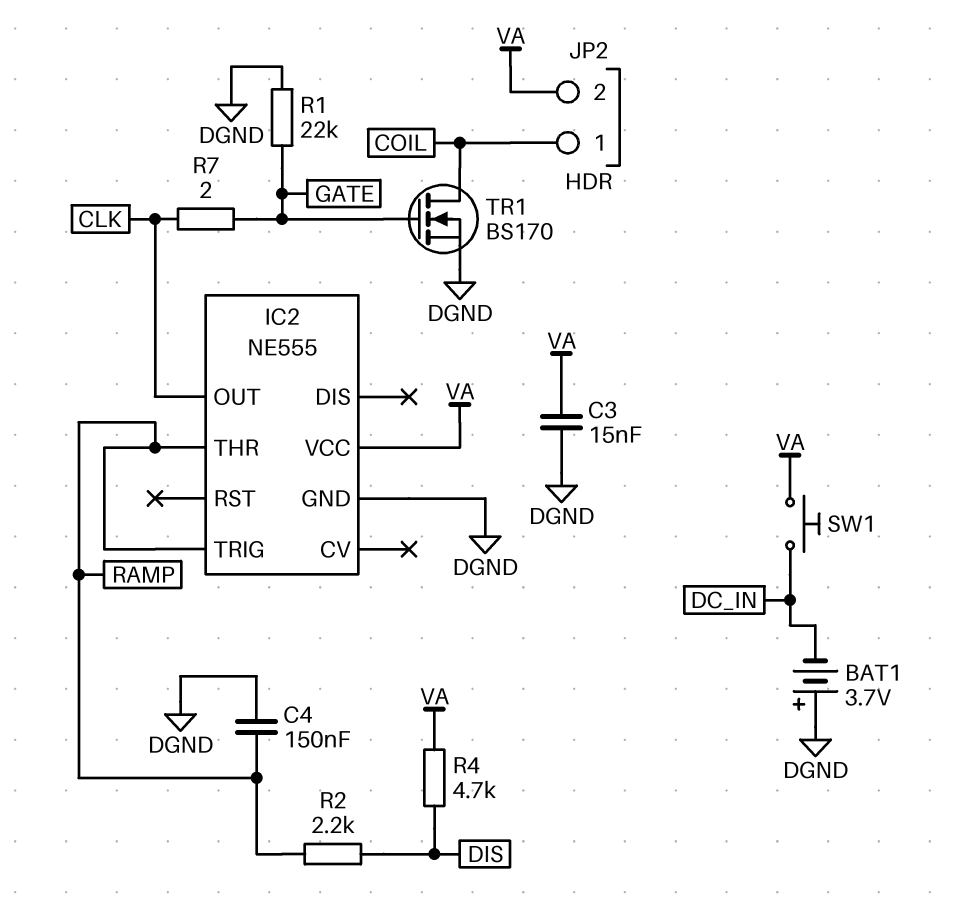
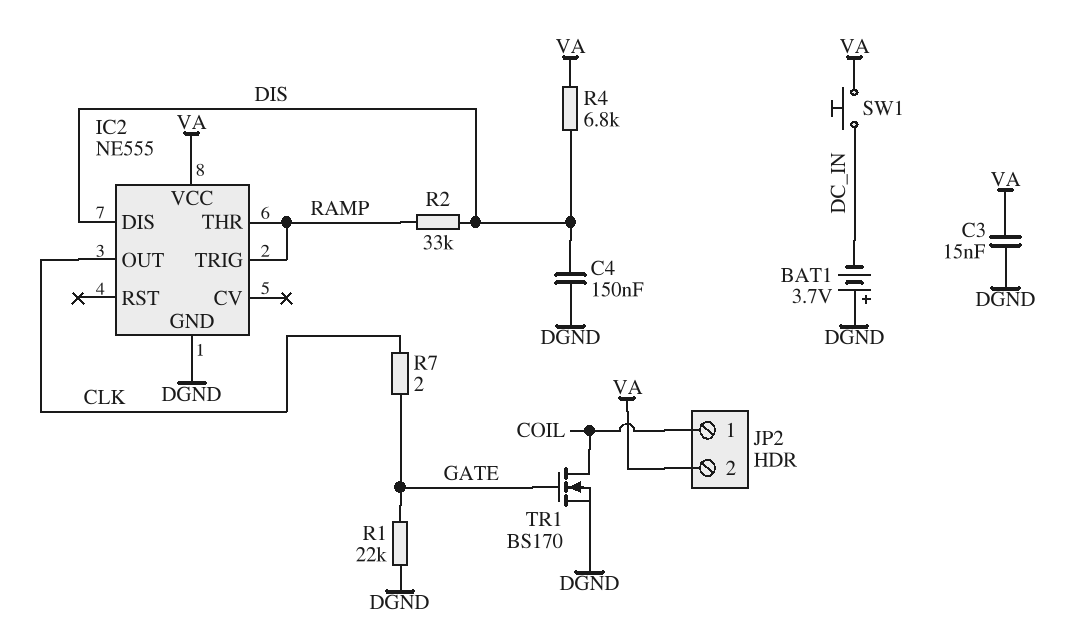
C4: 150nF (DGND, RAMP) -> 150nF (DGND, DIS)
IC2 pin DIS: none -> DIS
R2: 2.2k (DIS, RAMP) -> 33k (DIS, RAMP)
R4: 4.7k (DIS, VA) -> 6.8k (DIS, VA)

